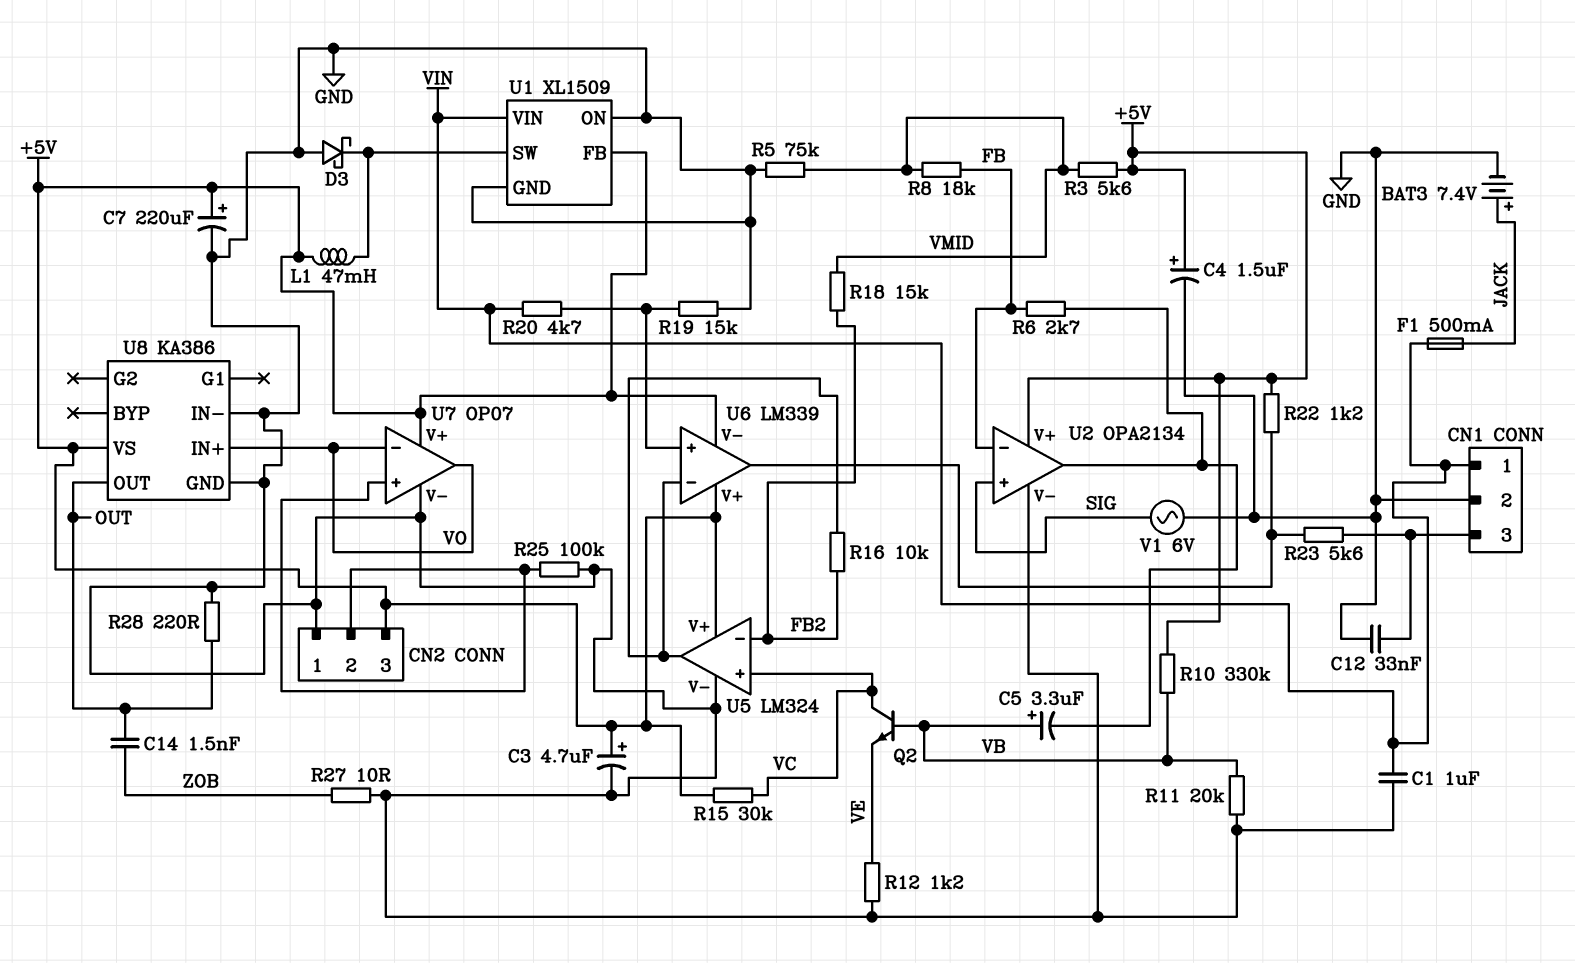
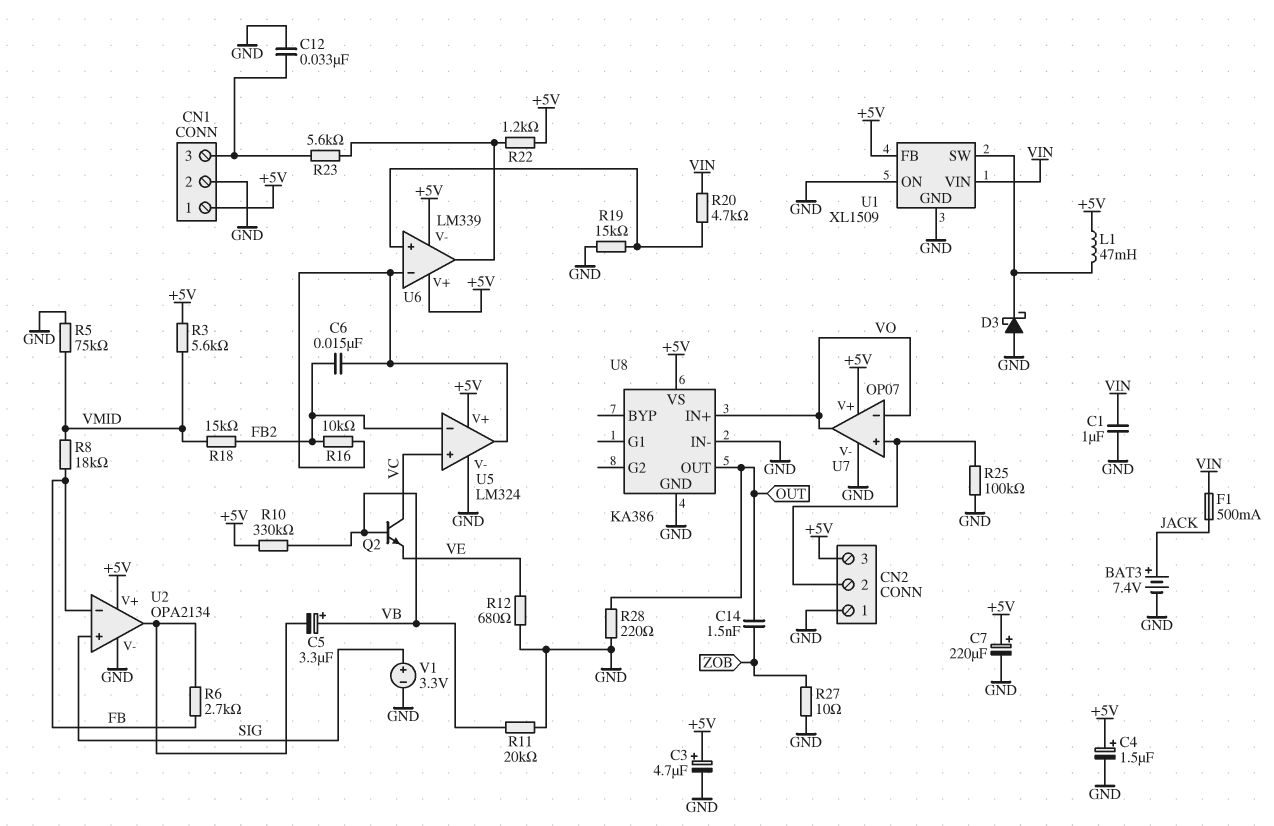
C6: none -> 15nF (FB2, U5/out)
CN1 pin 1: VIN -> +5V
R12: 1.2k (GND, VE) -> 680 (GND, VE)
R15: 30k (+5V, VC) -> none
V1: AC 6V (GND, SIG) -> 3.3V (plus SIG, minus GND)

